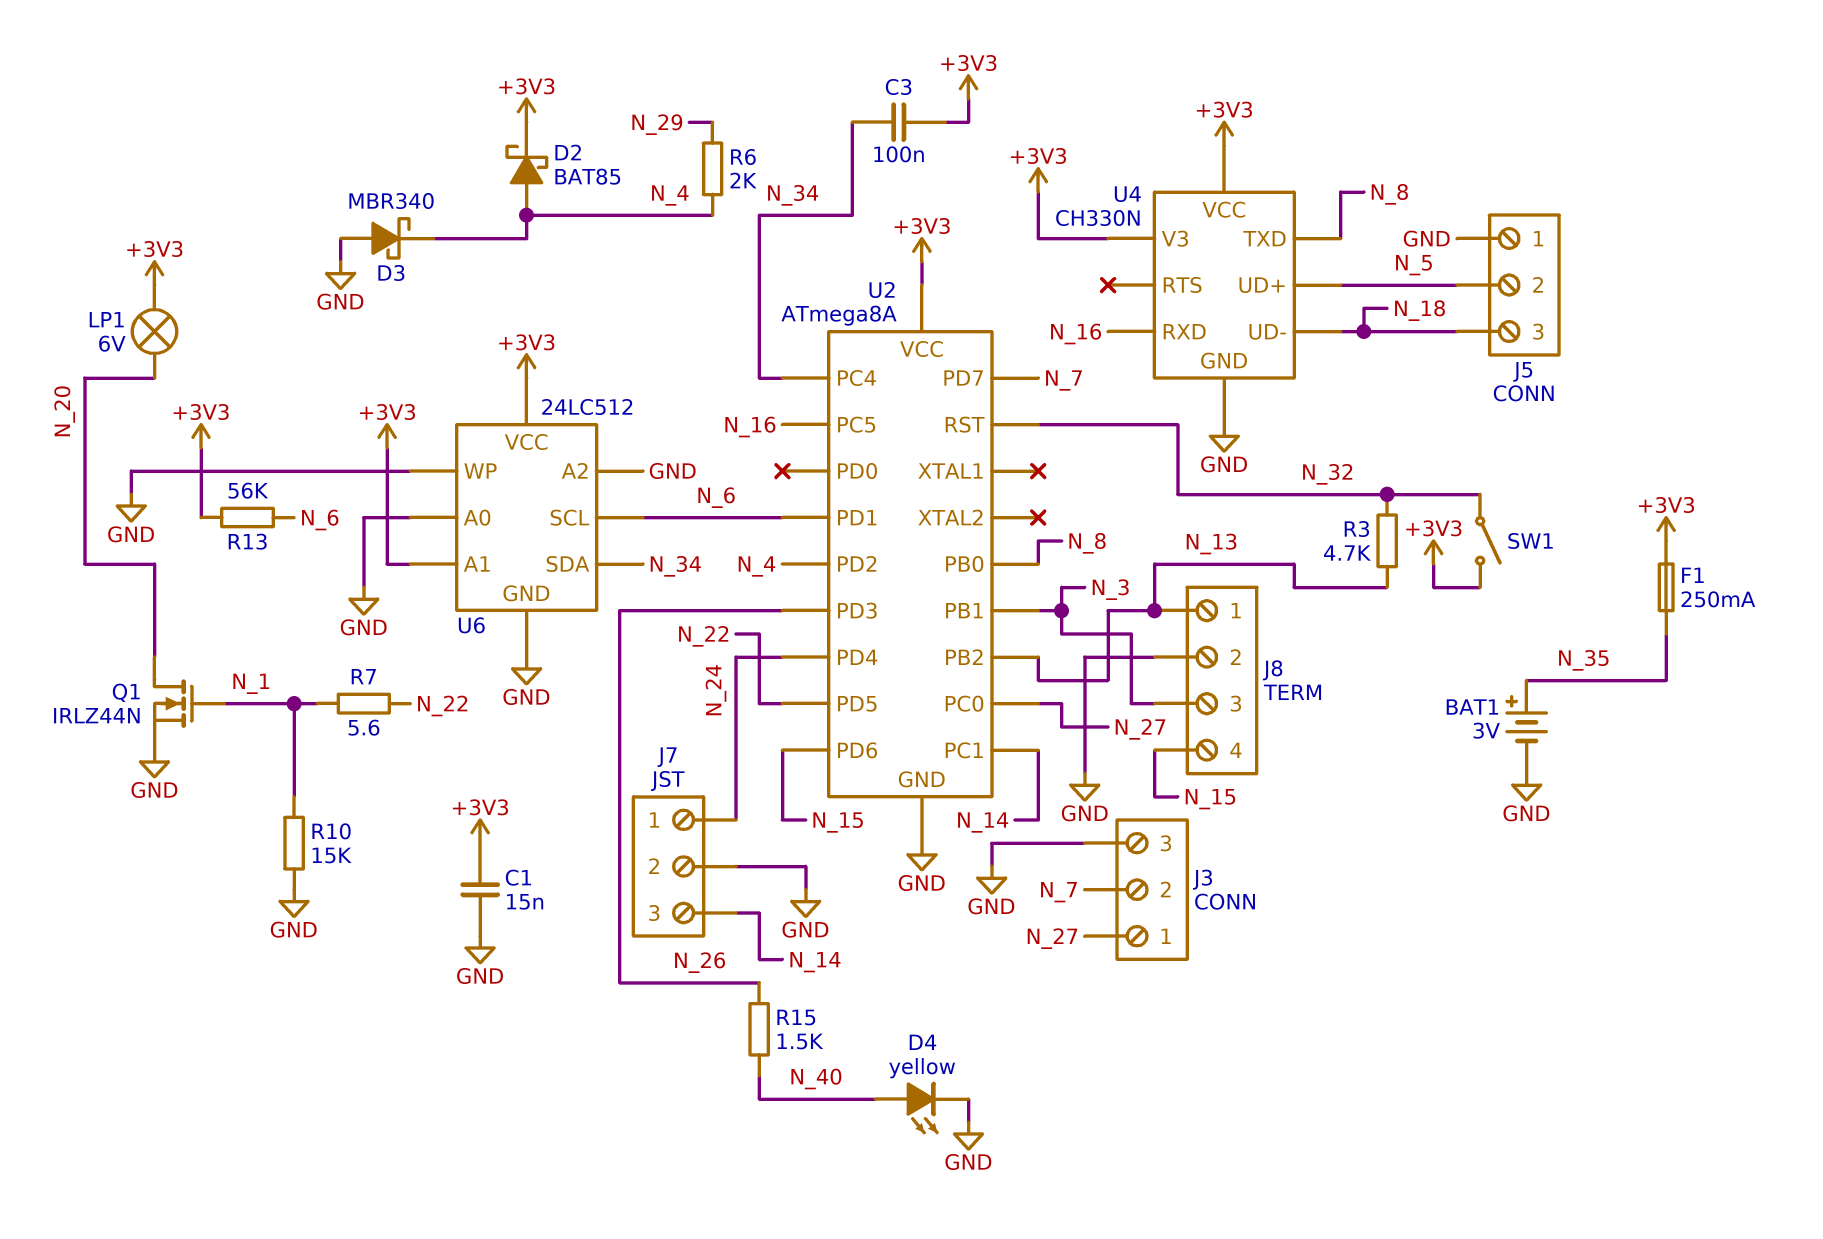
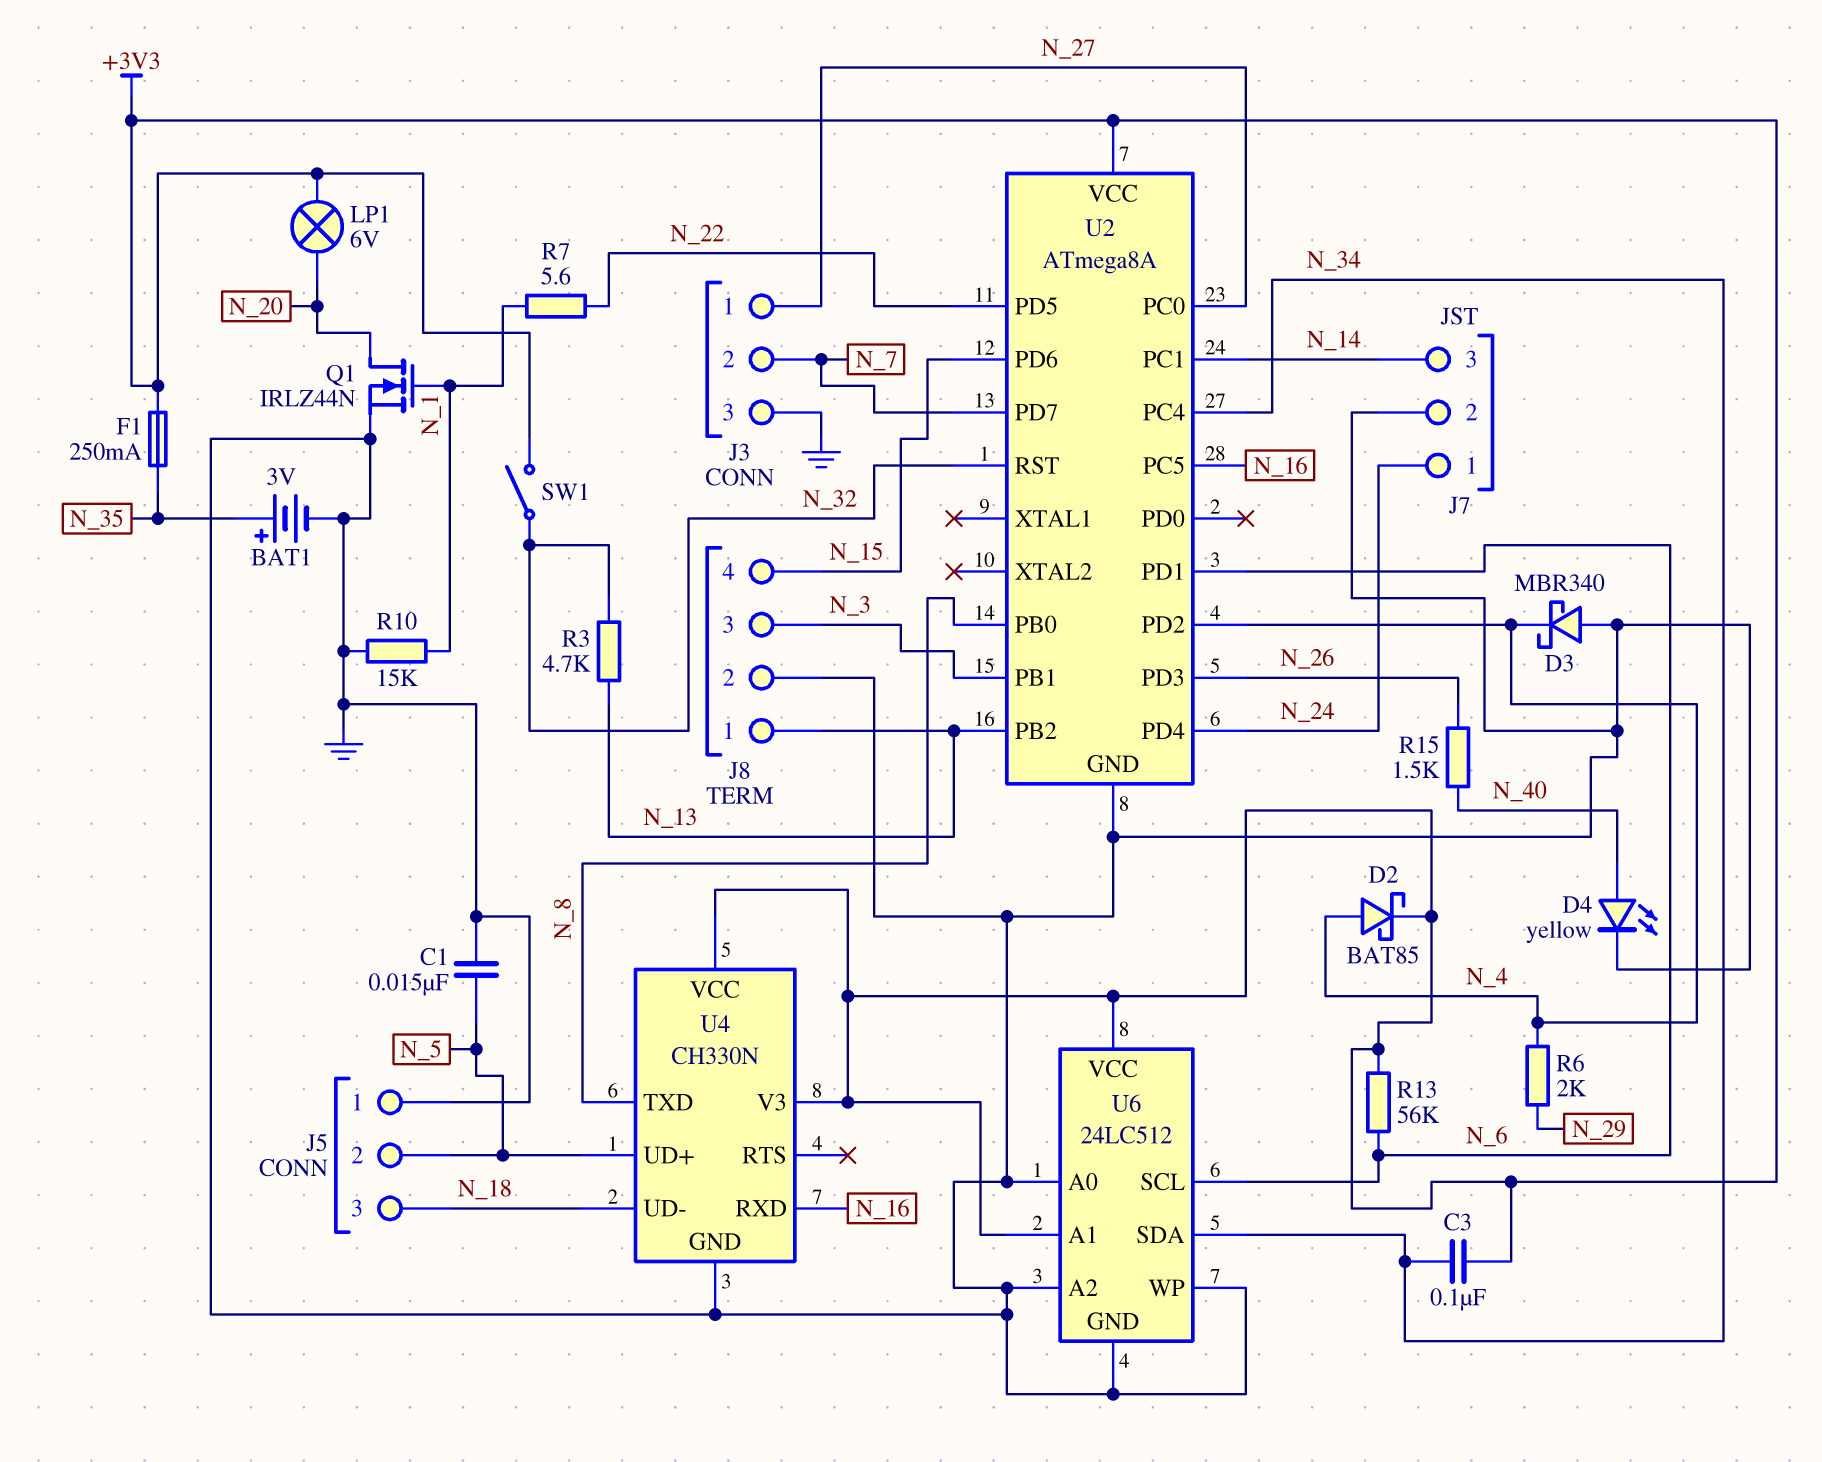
C1: 15nF (+3V3, GND) -> 15nF (GND, N_5)

